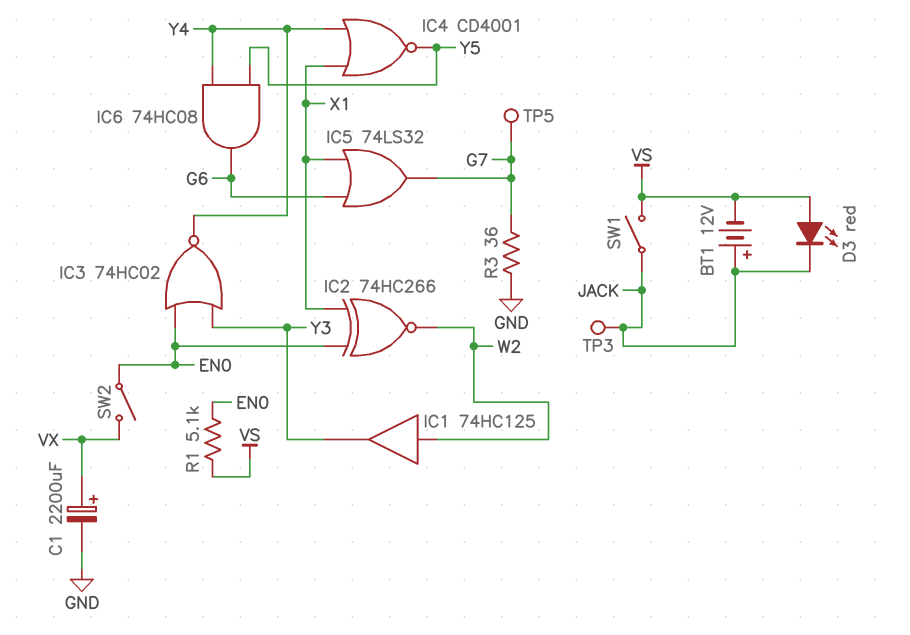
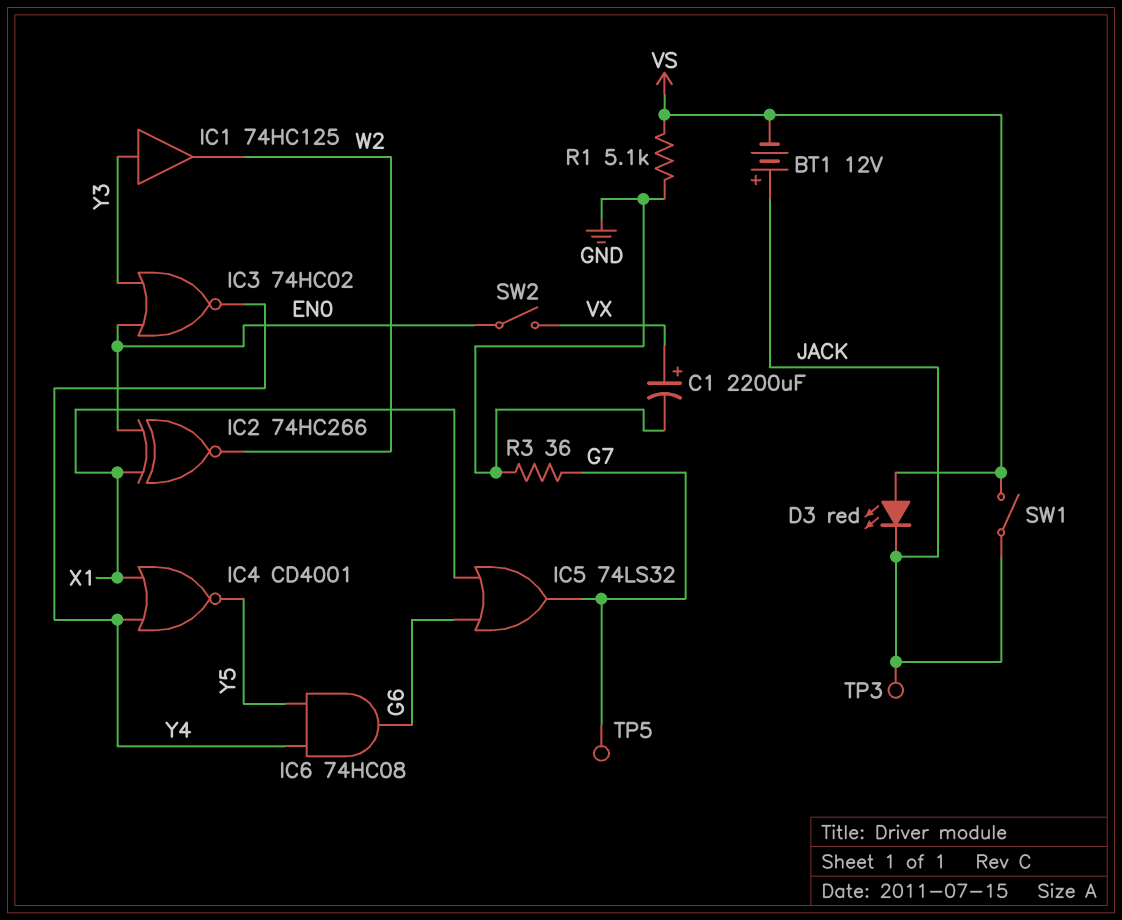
IC1: buffer 74HC125 (in W2, out Y3) -> buffer 74HC125 (in Y3, out W2)
R1: 5.1k (EN0, VS) -> 5.1k (GND, VS)

